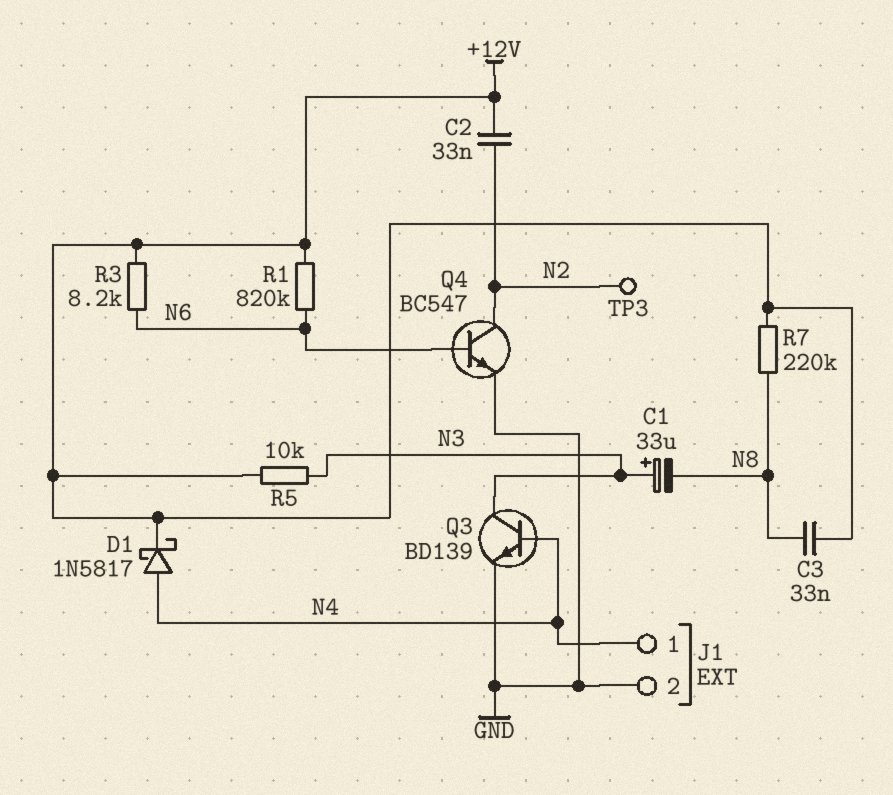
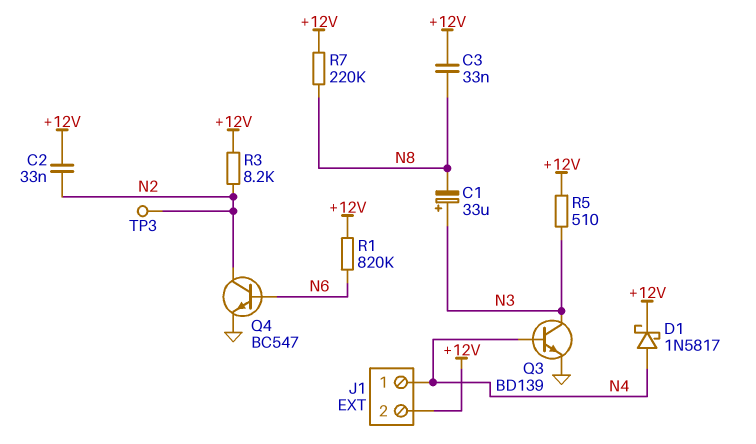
J1 pin 2: GND -> +12V
R3: 8.2k (+12V, N6) -> 8.2k (+12V, N2)
R5: 10k (+12V, N3) -> 510 (+12V, N3)

